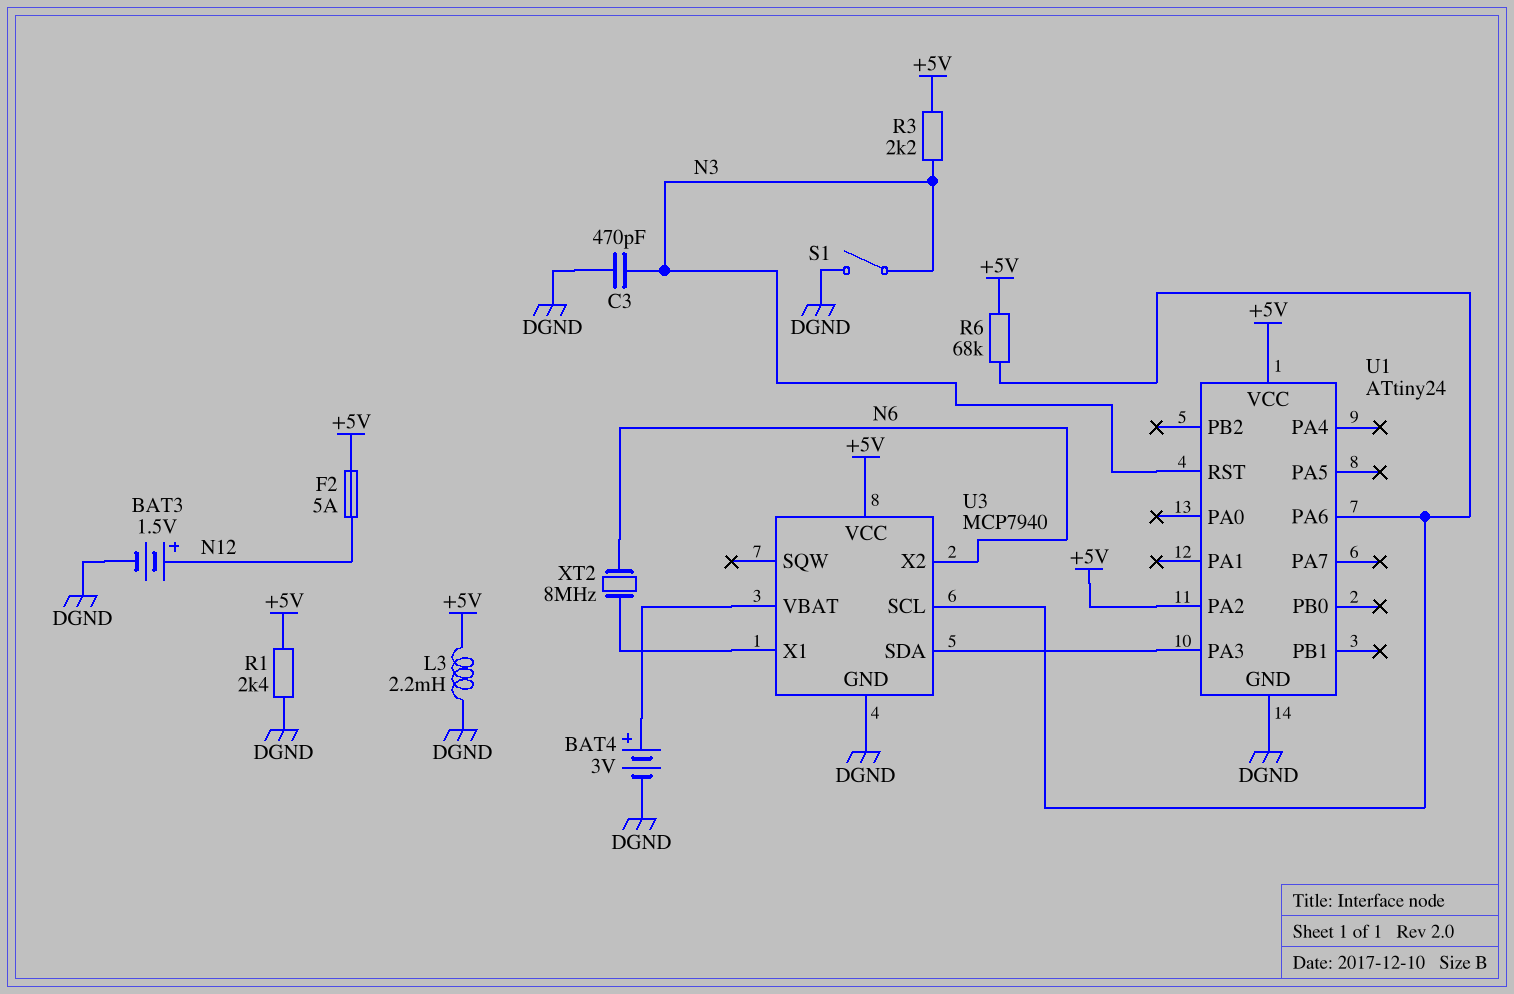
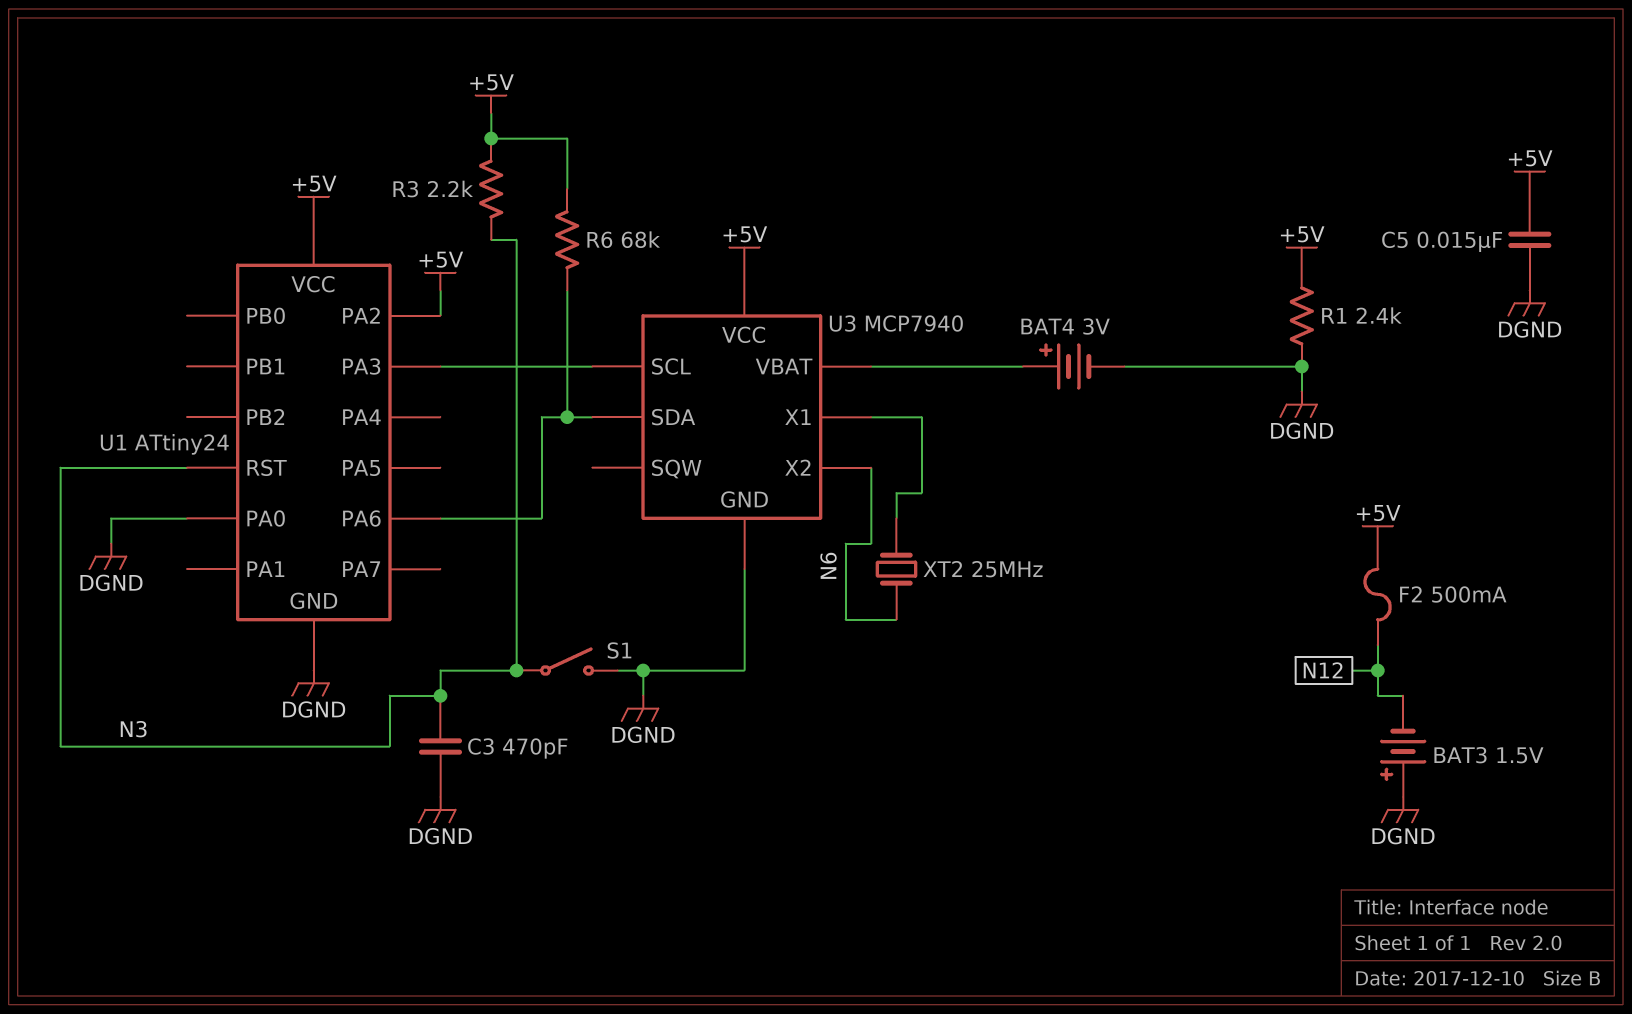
BAT3: 1.5V (plus N12, minus DGND) -> 1.5V (plus DGND, minus N12)
C5: none -> 15nF (+5V, DGND)
F2: 5A (+5V, N12) -> 500mA (+5V, N12)
L3: 2.2mH (+5V, DGND) -> none
U1 pin PA0: none -> DGND
U3 pin SCL: U1/PA6 -> U1/PA3
U3 pin SDA: U1/PA3 -> U1/PA6
XT2: 8MHz (N6, U3/X1) -> 25MHz (N6, U3/X1)

